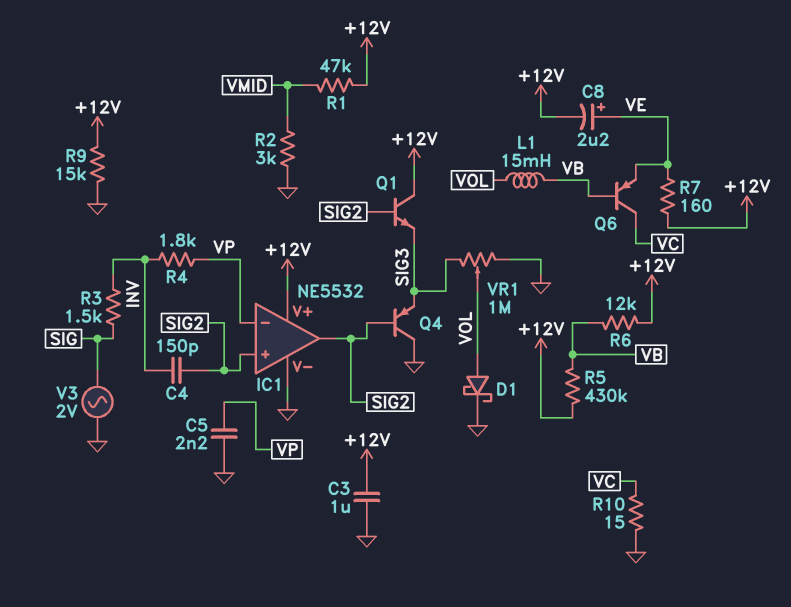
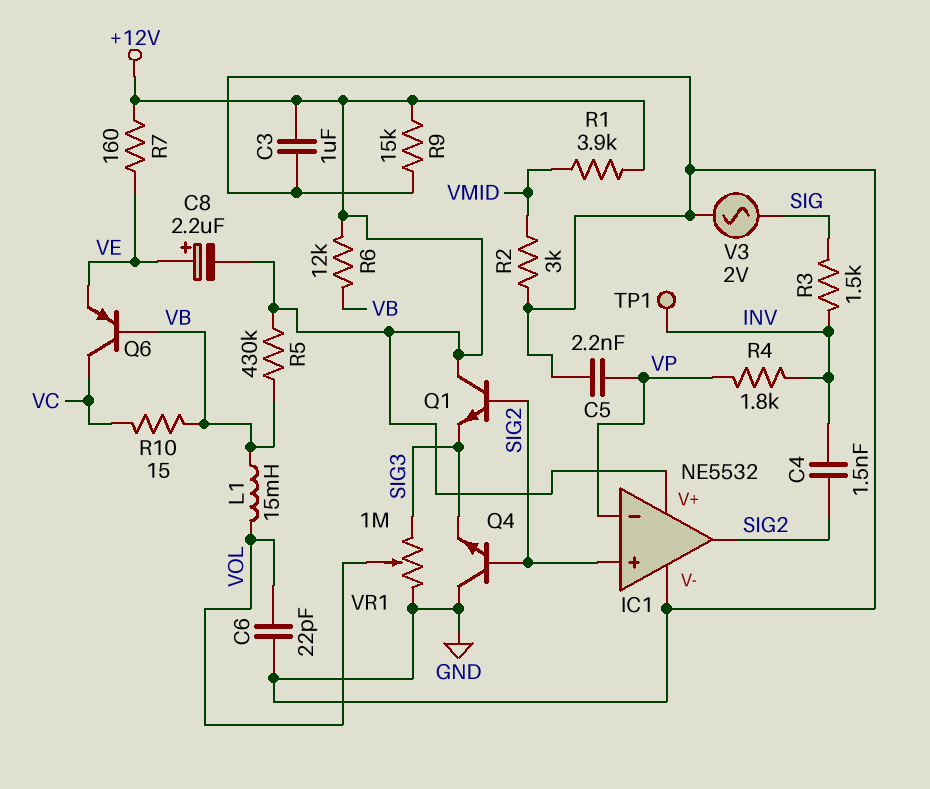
C4: 150pF (INV, SIG2) -> 1.5nF (INV, SIG2)
C6: none -> 22pF (GND, VOL)
D1: schottky (A VOL, K GND) -> none
Q4: PNP (B SIG2, C GND, E SIG3) -> NPN (B SIG2, C GND, E SIG3)
R1: 47k (+12V, VMID) -> 3.9k (+12V, VMID)
R10: 15 (GND, VC) -> 15 (VB, VC)
TP1: none -> test point (INV)

